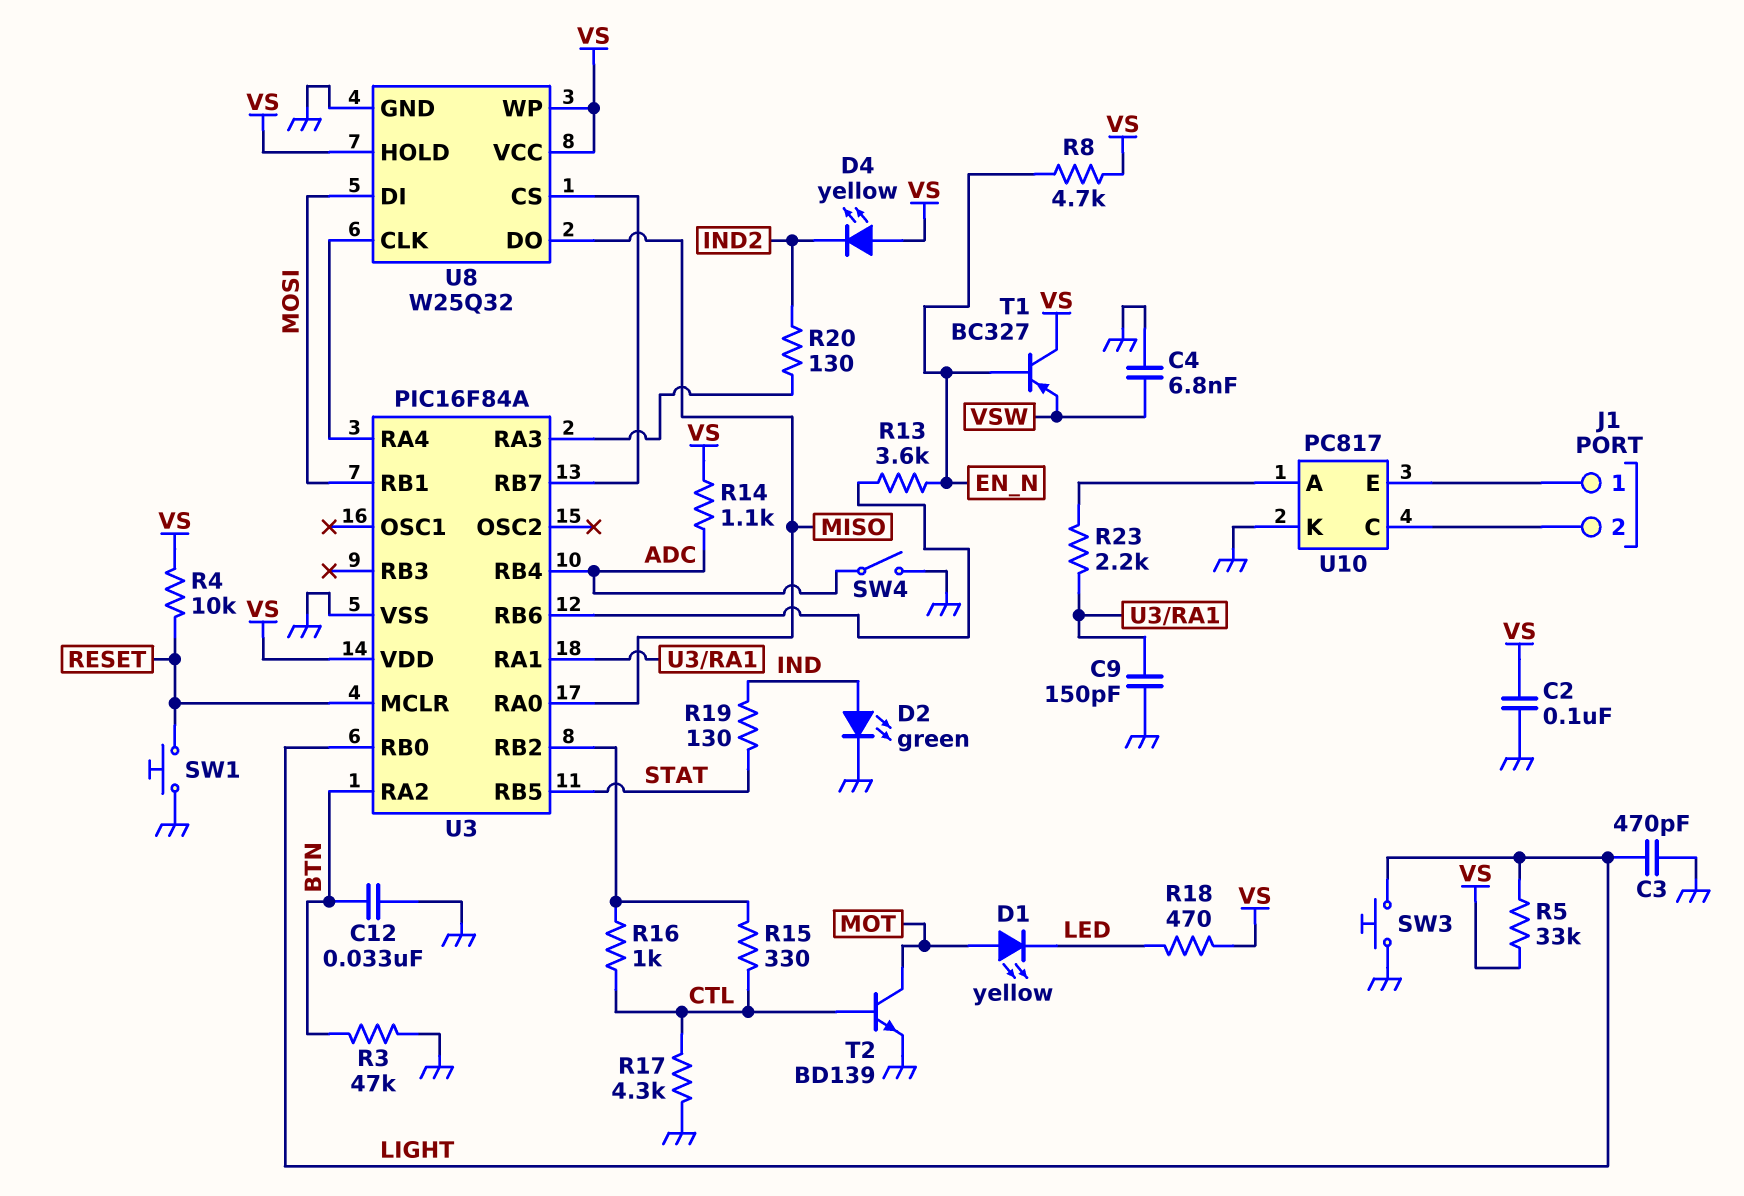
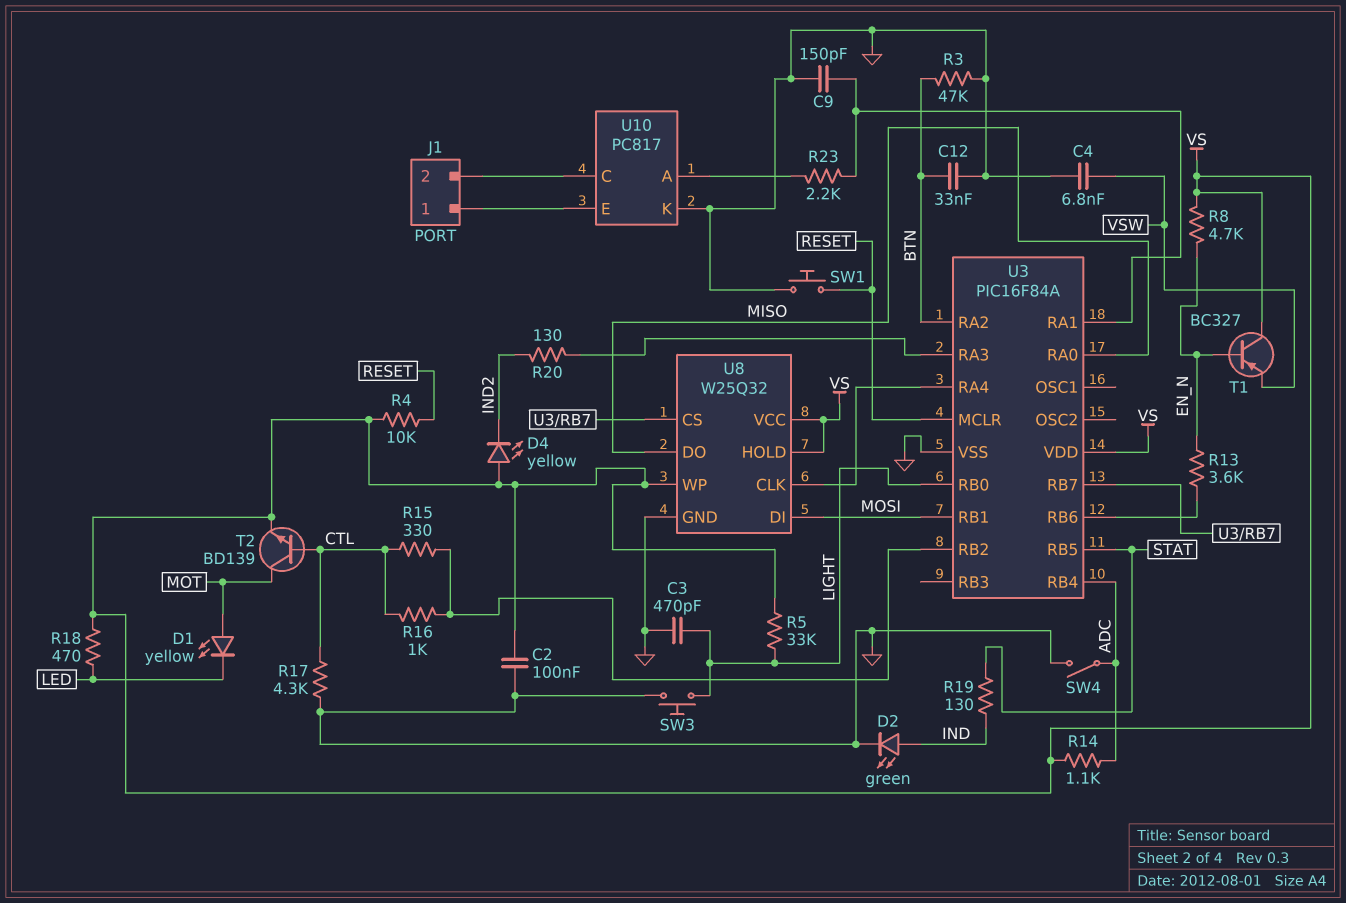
T2: NPN BD139 (B CTL, C MOT, E GND) -> NPN BD139 (B CTL, C MOT, E VS)

